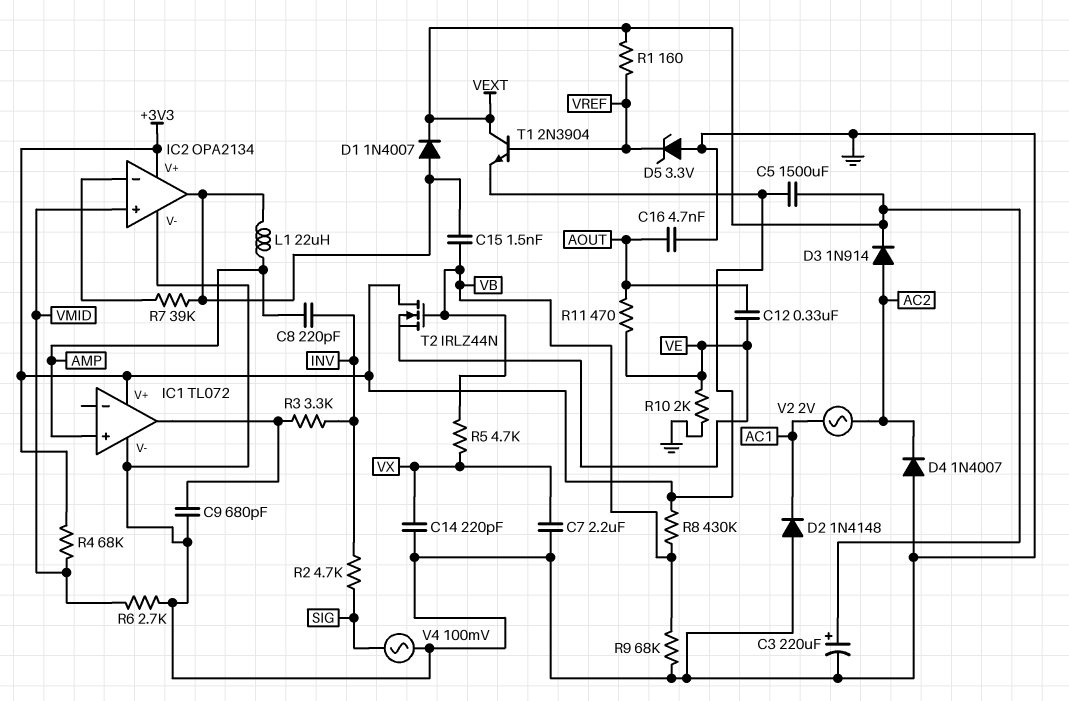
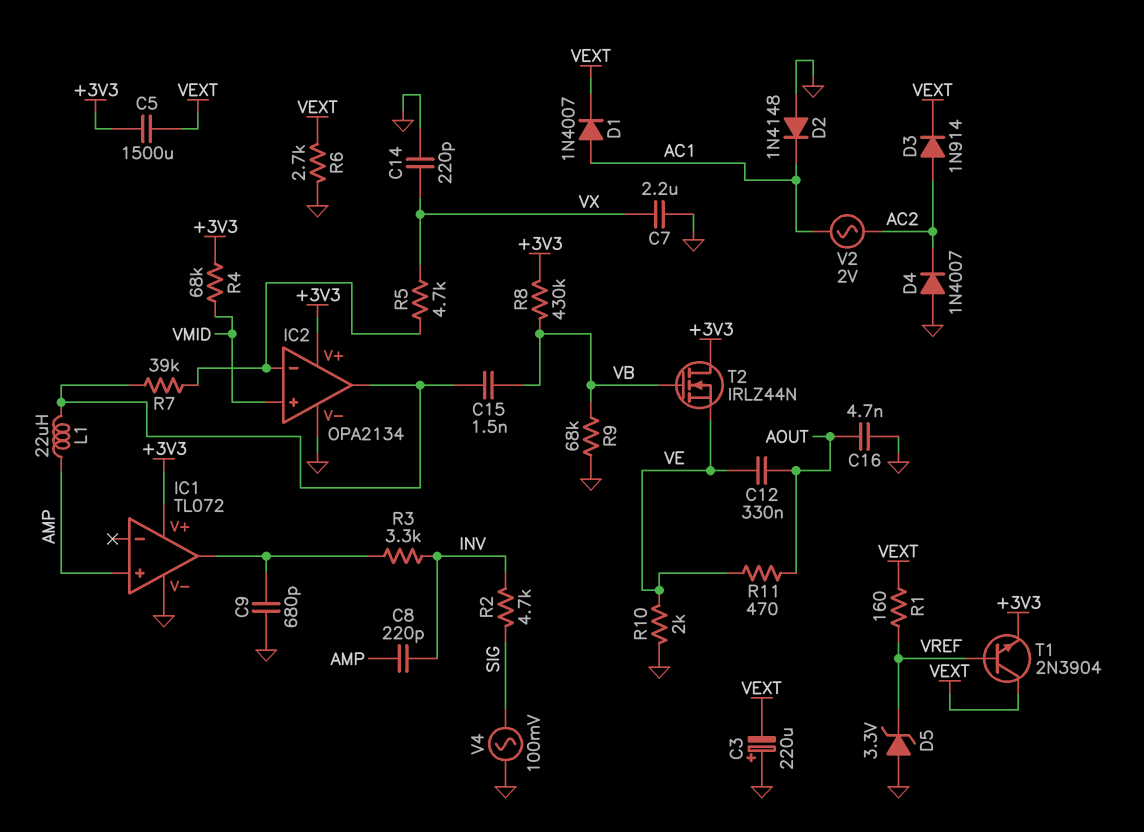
C3: 220uF (plus VEXT, minus GND) -> 220uF (plus GND, minus VEXT)
D1: diode 1N4007 (A IC2/out, K VEXT) -> diode 1N4007 (A AC1, K VEXT)
R5: 4.7k (VB, VX) -> 4.7k (IC2/in-, VX)
R6: 2.7k (GND, VMID) -> 2.7k (GND, VEXT)

